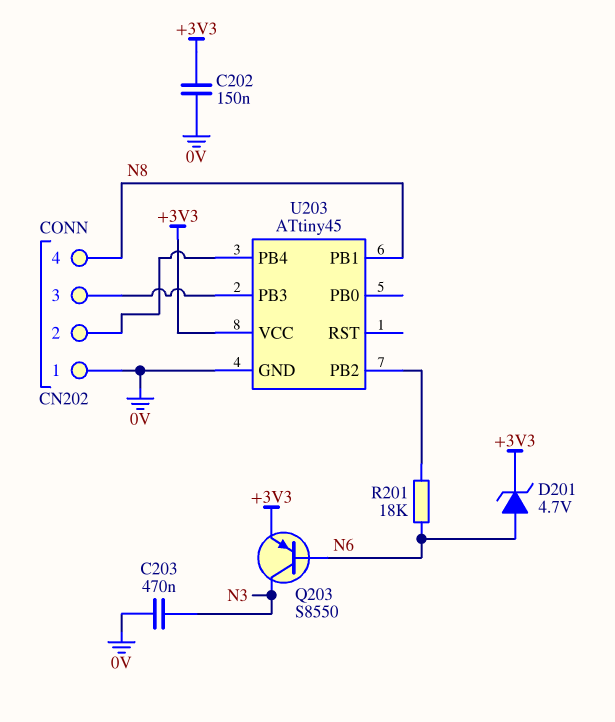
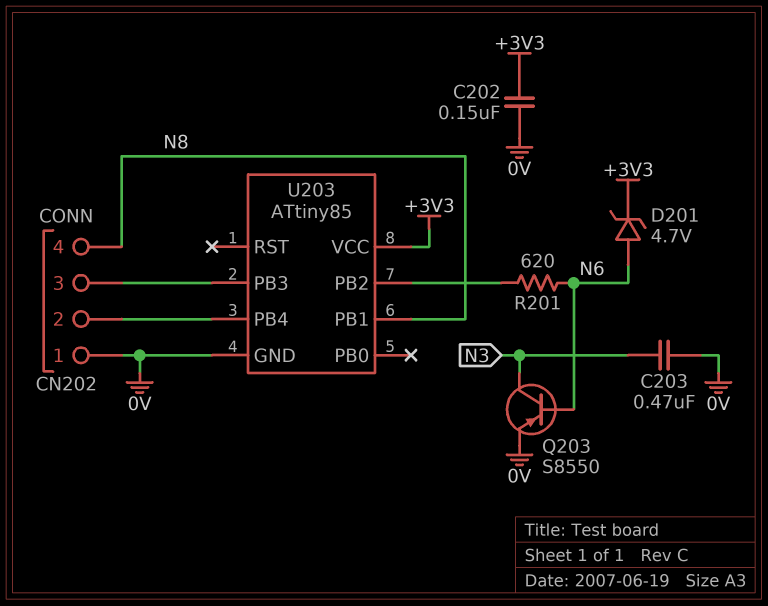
Q203: PNP S8550 (B N6, C N3, E +3V3) -> PNP S8550 (B N6, C N3, E 0V)
R201: 18k (N6, U203/PB2) -> 620 (N6, U203/PB2)
U203: ATtiny45 -> ATtiny85

